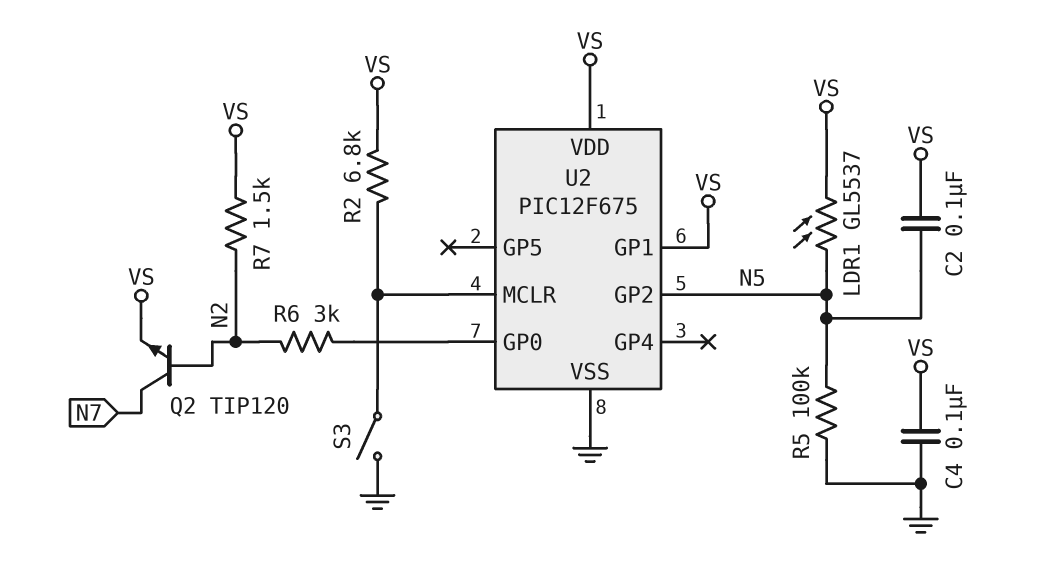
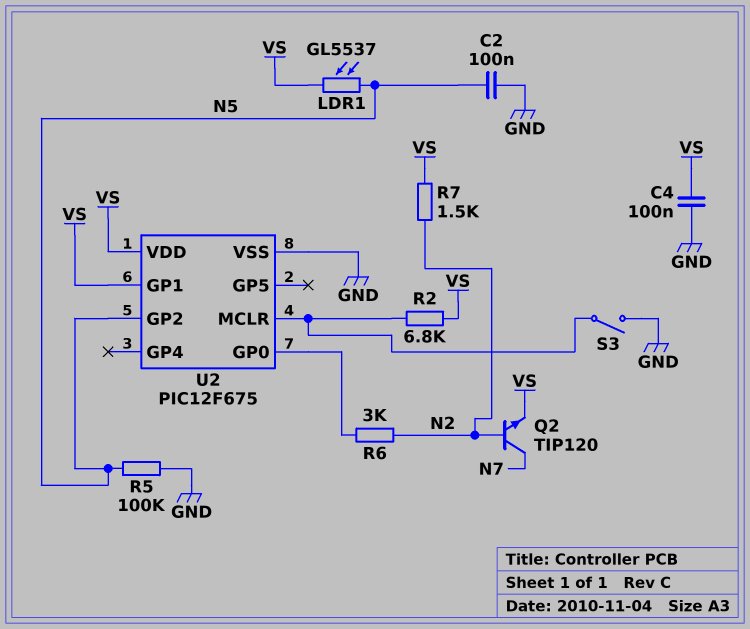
C2: 100nF (N5, VS) -> 100nF (GND, N5)

